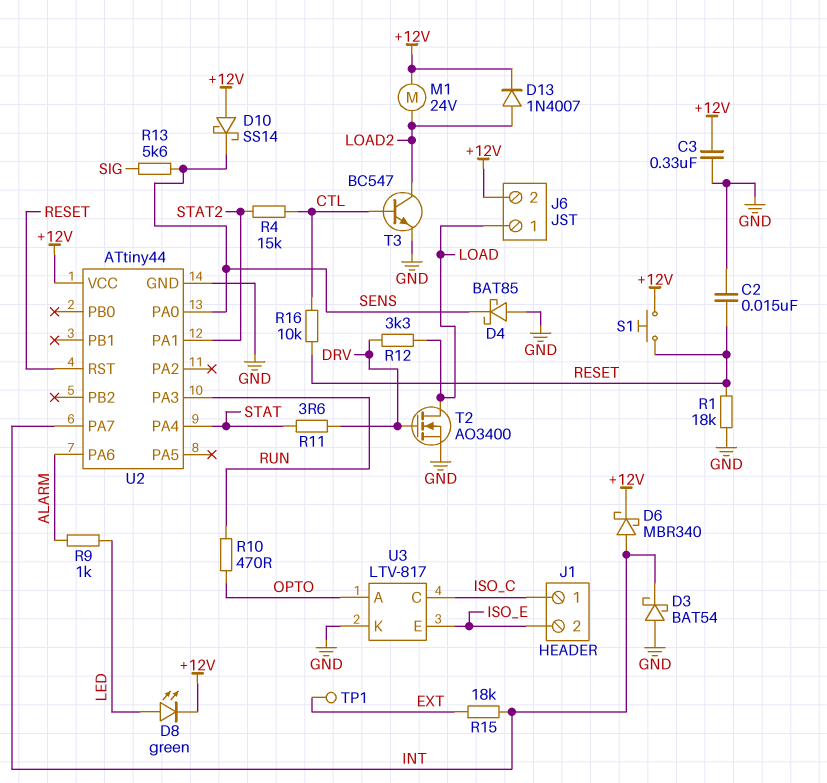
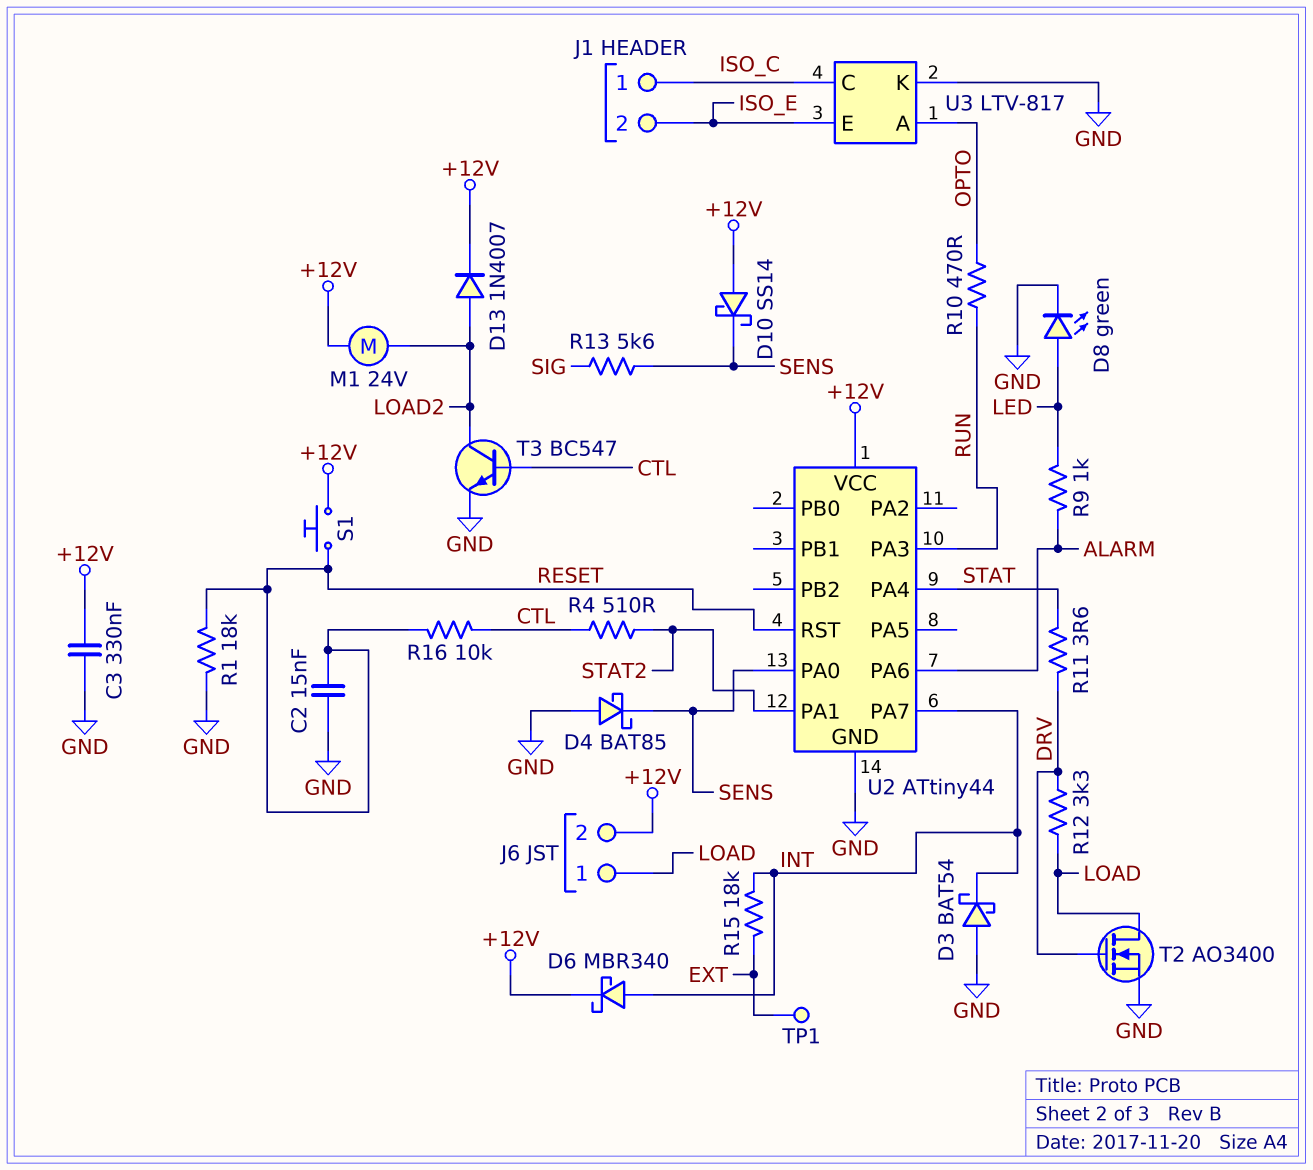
D8: LED green (A LED, K +12V) -> LED green (A LED, K GND)
R4: 15k (CTL, STAT2) -> 510 (CTL, STAT2)

